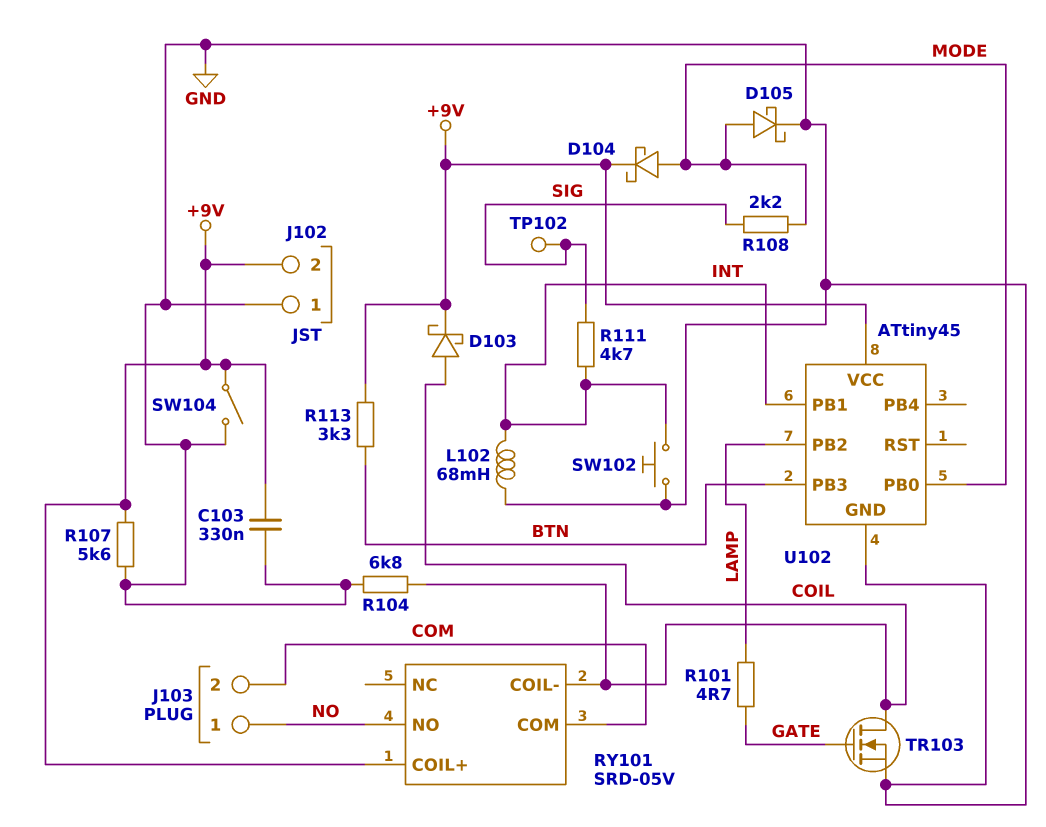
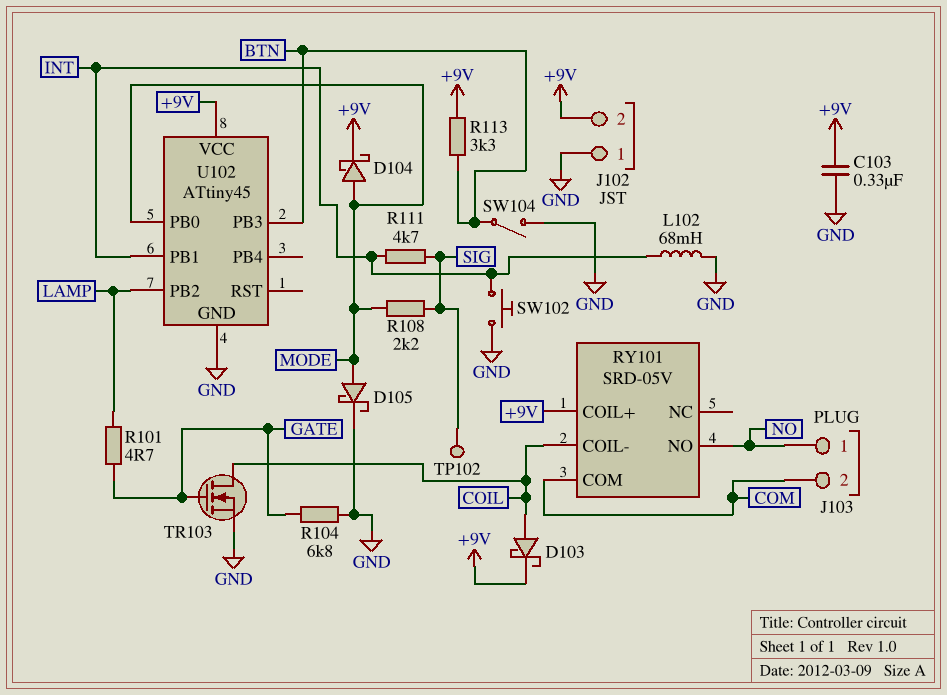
R104: 6.8k (COIL, GND) -> 6.8k (GATE, GND)
R107: 5.6k (+9V, GND) -> none
SW104: switch (+9V, GND) -> switch (BTN, GND)

